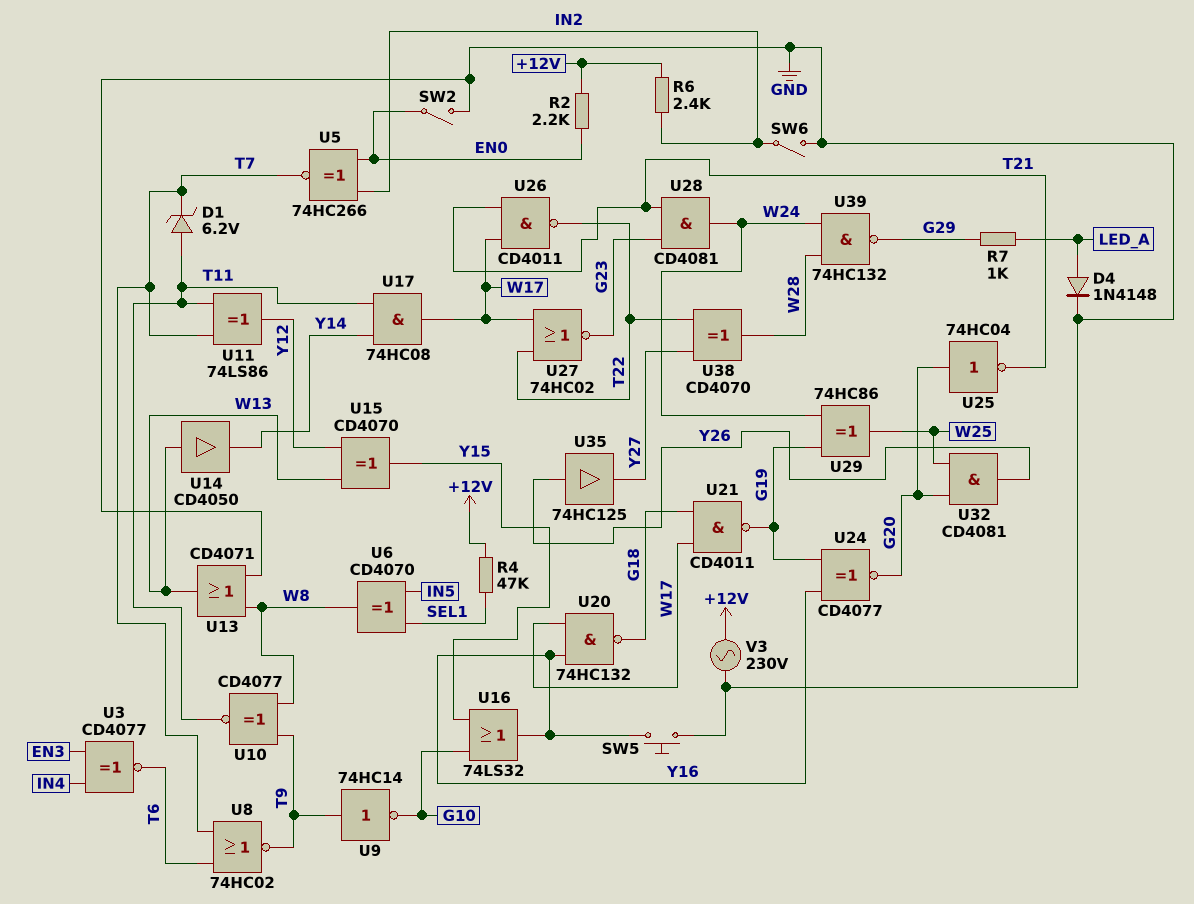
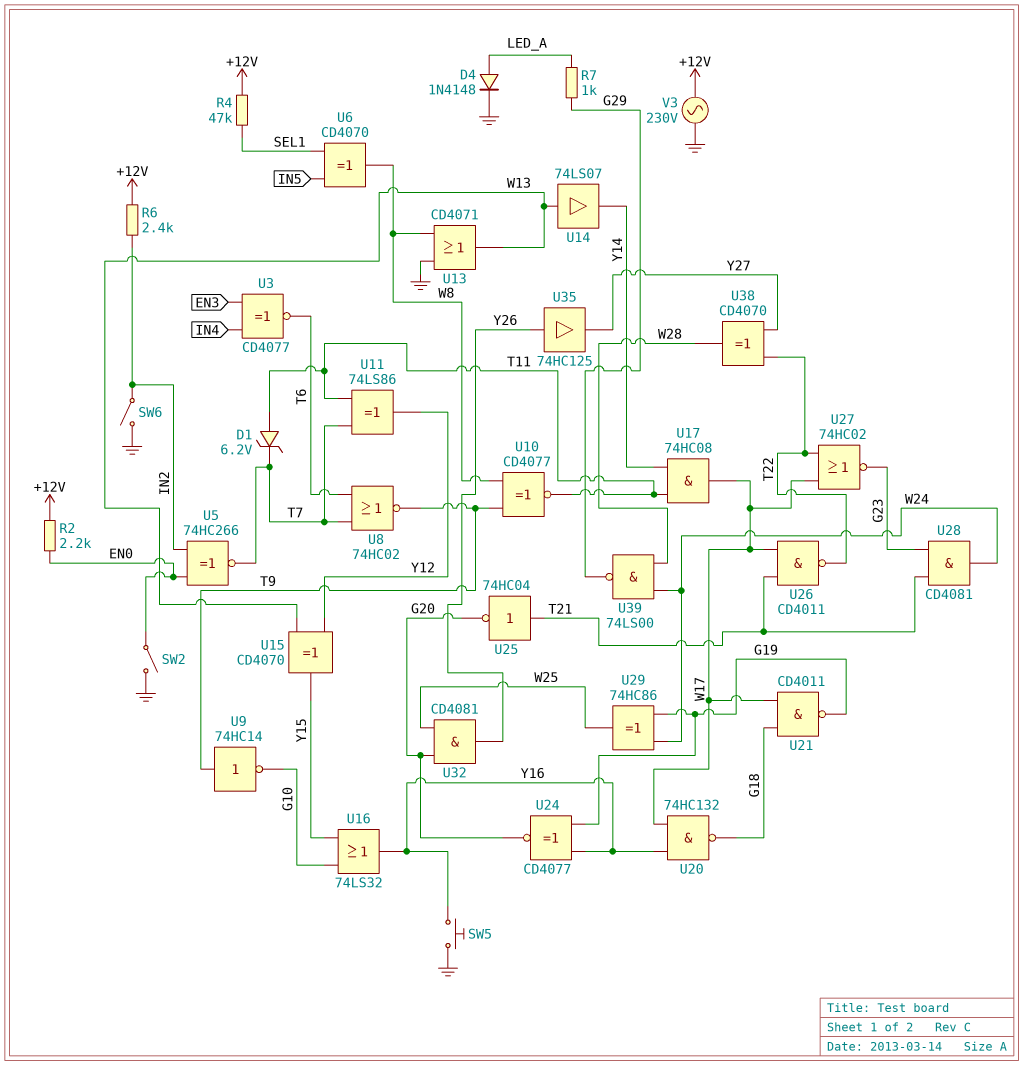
U14: buffer CD4050 (in W13, out Y14) -> buffer 74LS07 (in W13, out Y14)
U25: NOT 74HC04 (in G20, out T21) -> NOT 74HC04 (in T21, out G20)
U39: NAND 74HC132 (in W24, in W28, out G29) -> NAND 74LS00 (in W24, in W28, out G29)

